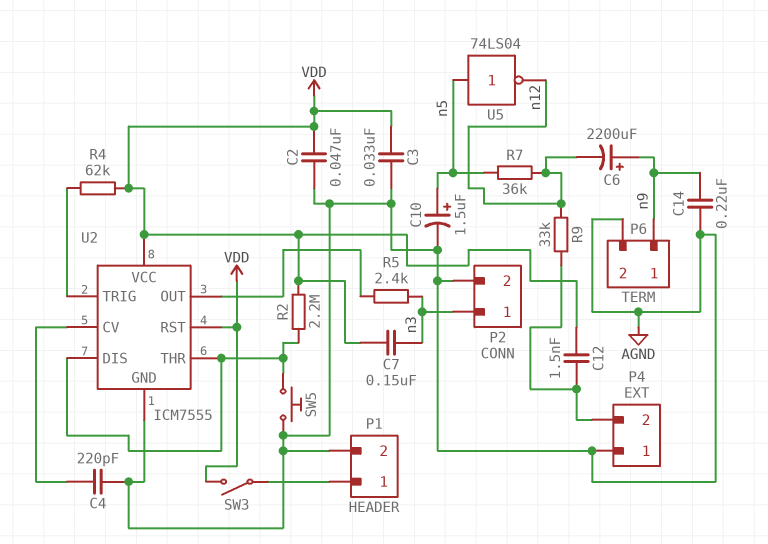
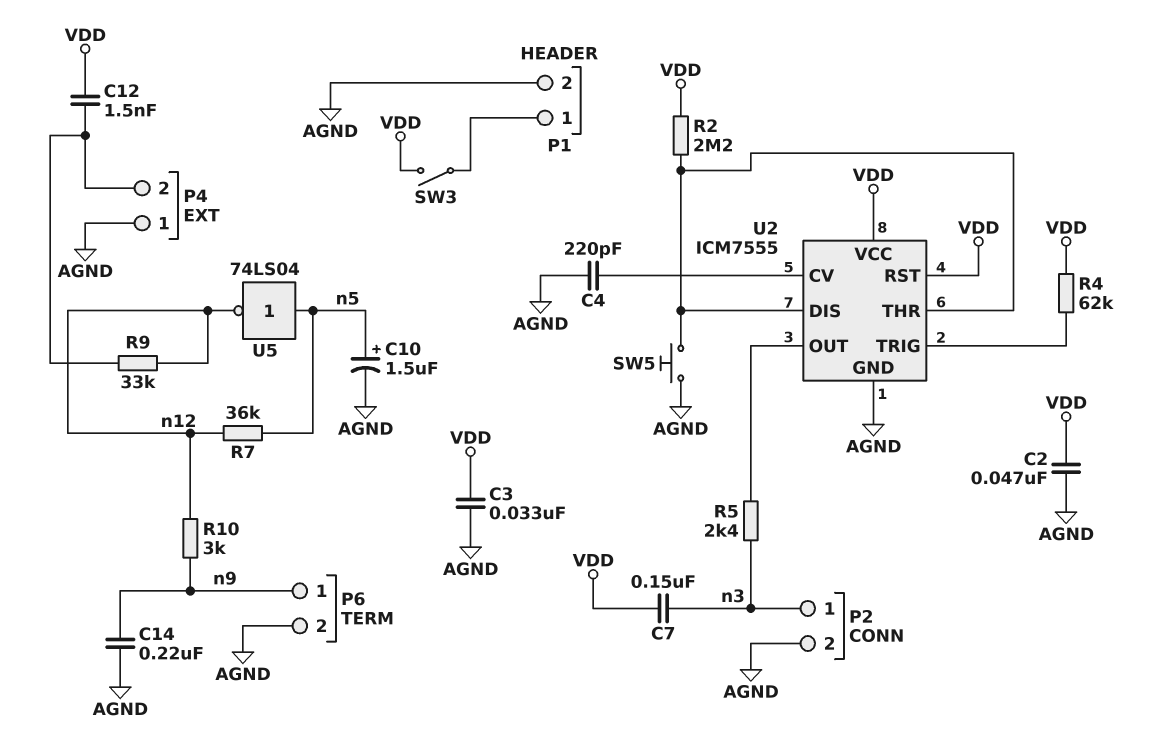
C6: 2200uF (plus n9, minus n12) -> none
R10: none -> 3k (n9, n12)

